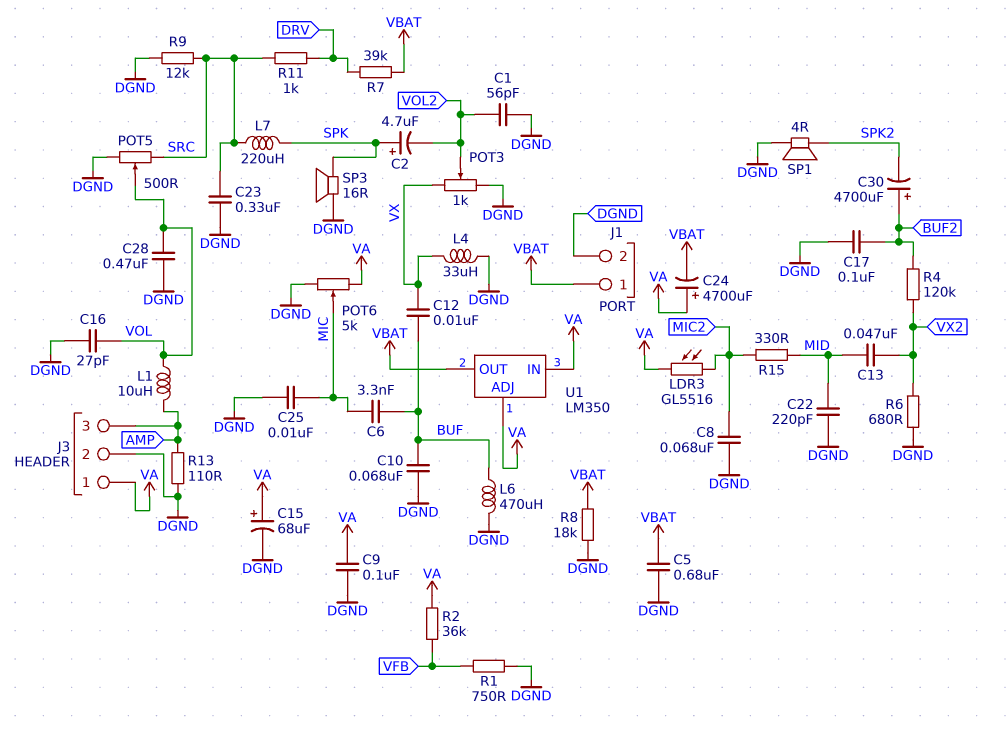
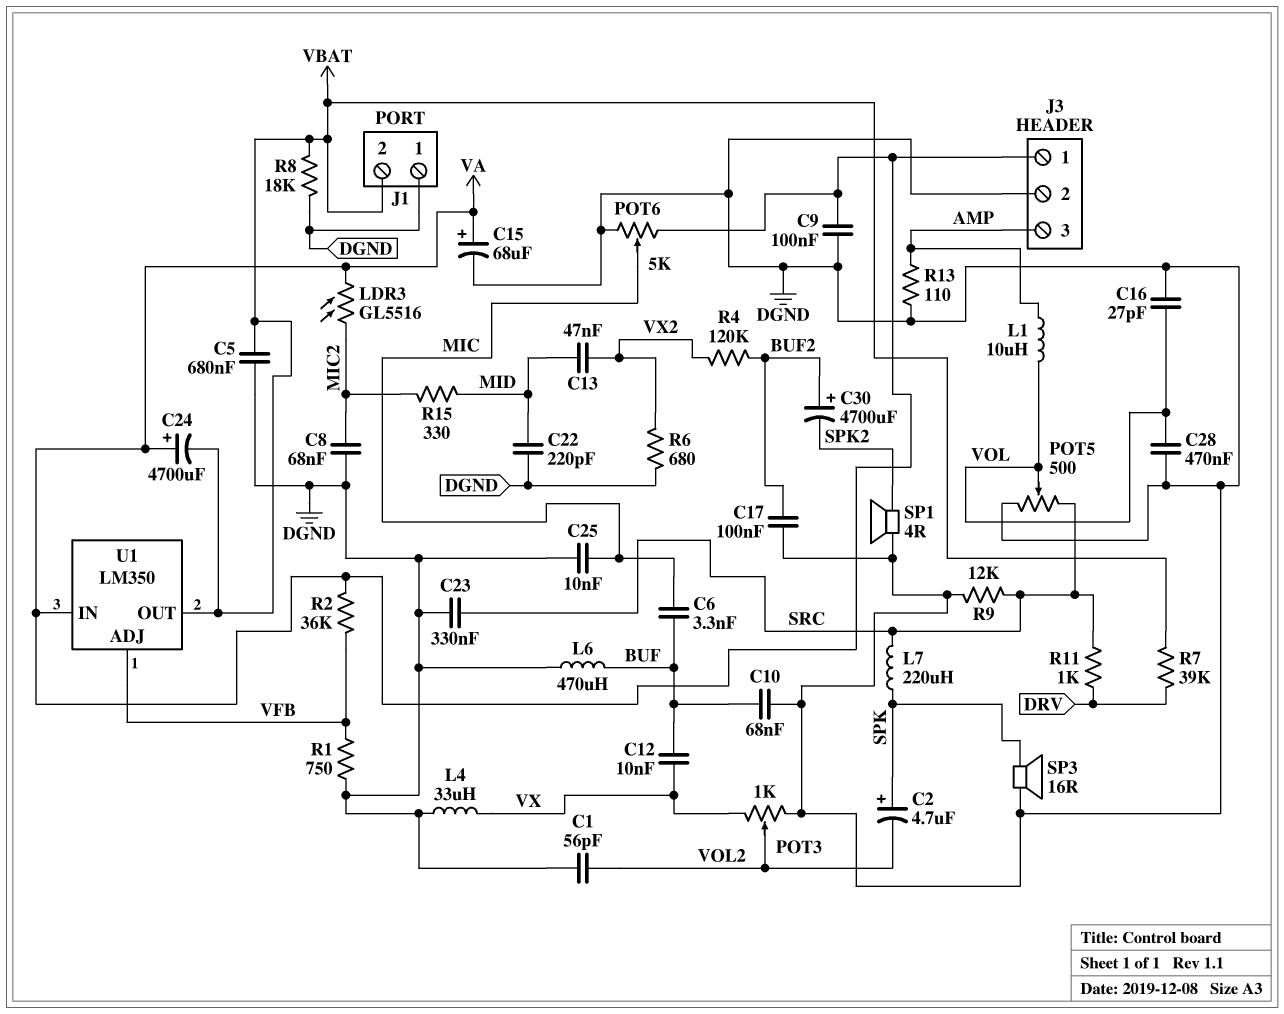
J1 pin 1: VBAT -> DGND
J1 pin 2: DGND -> VBAT
U1 pin ADJ: VA -> VFB

